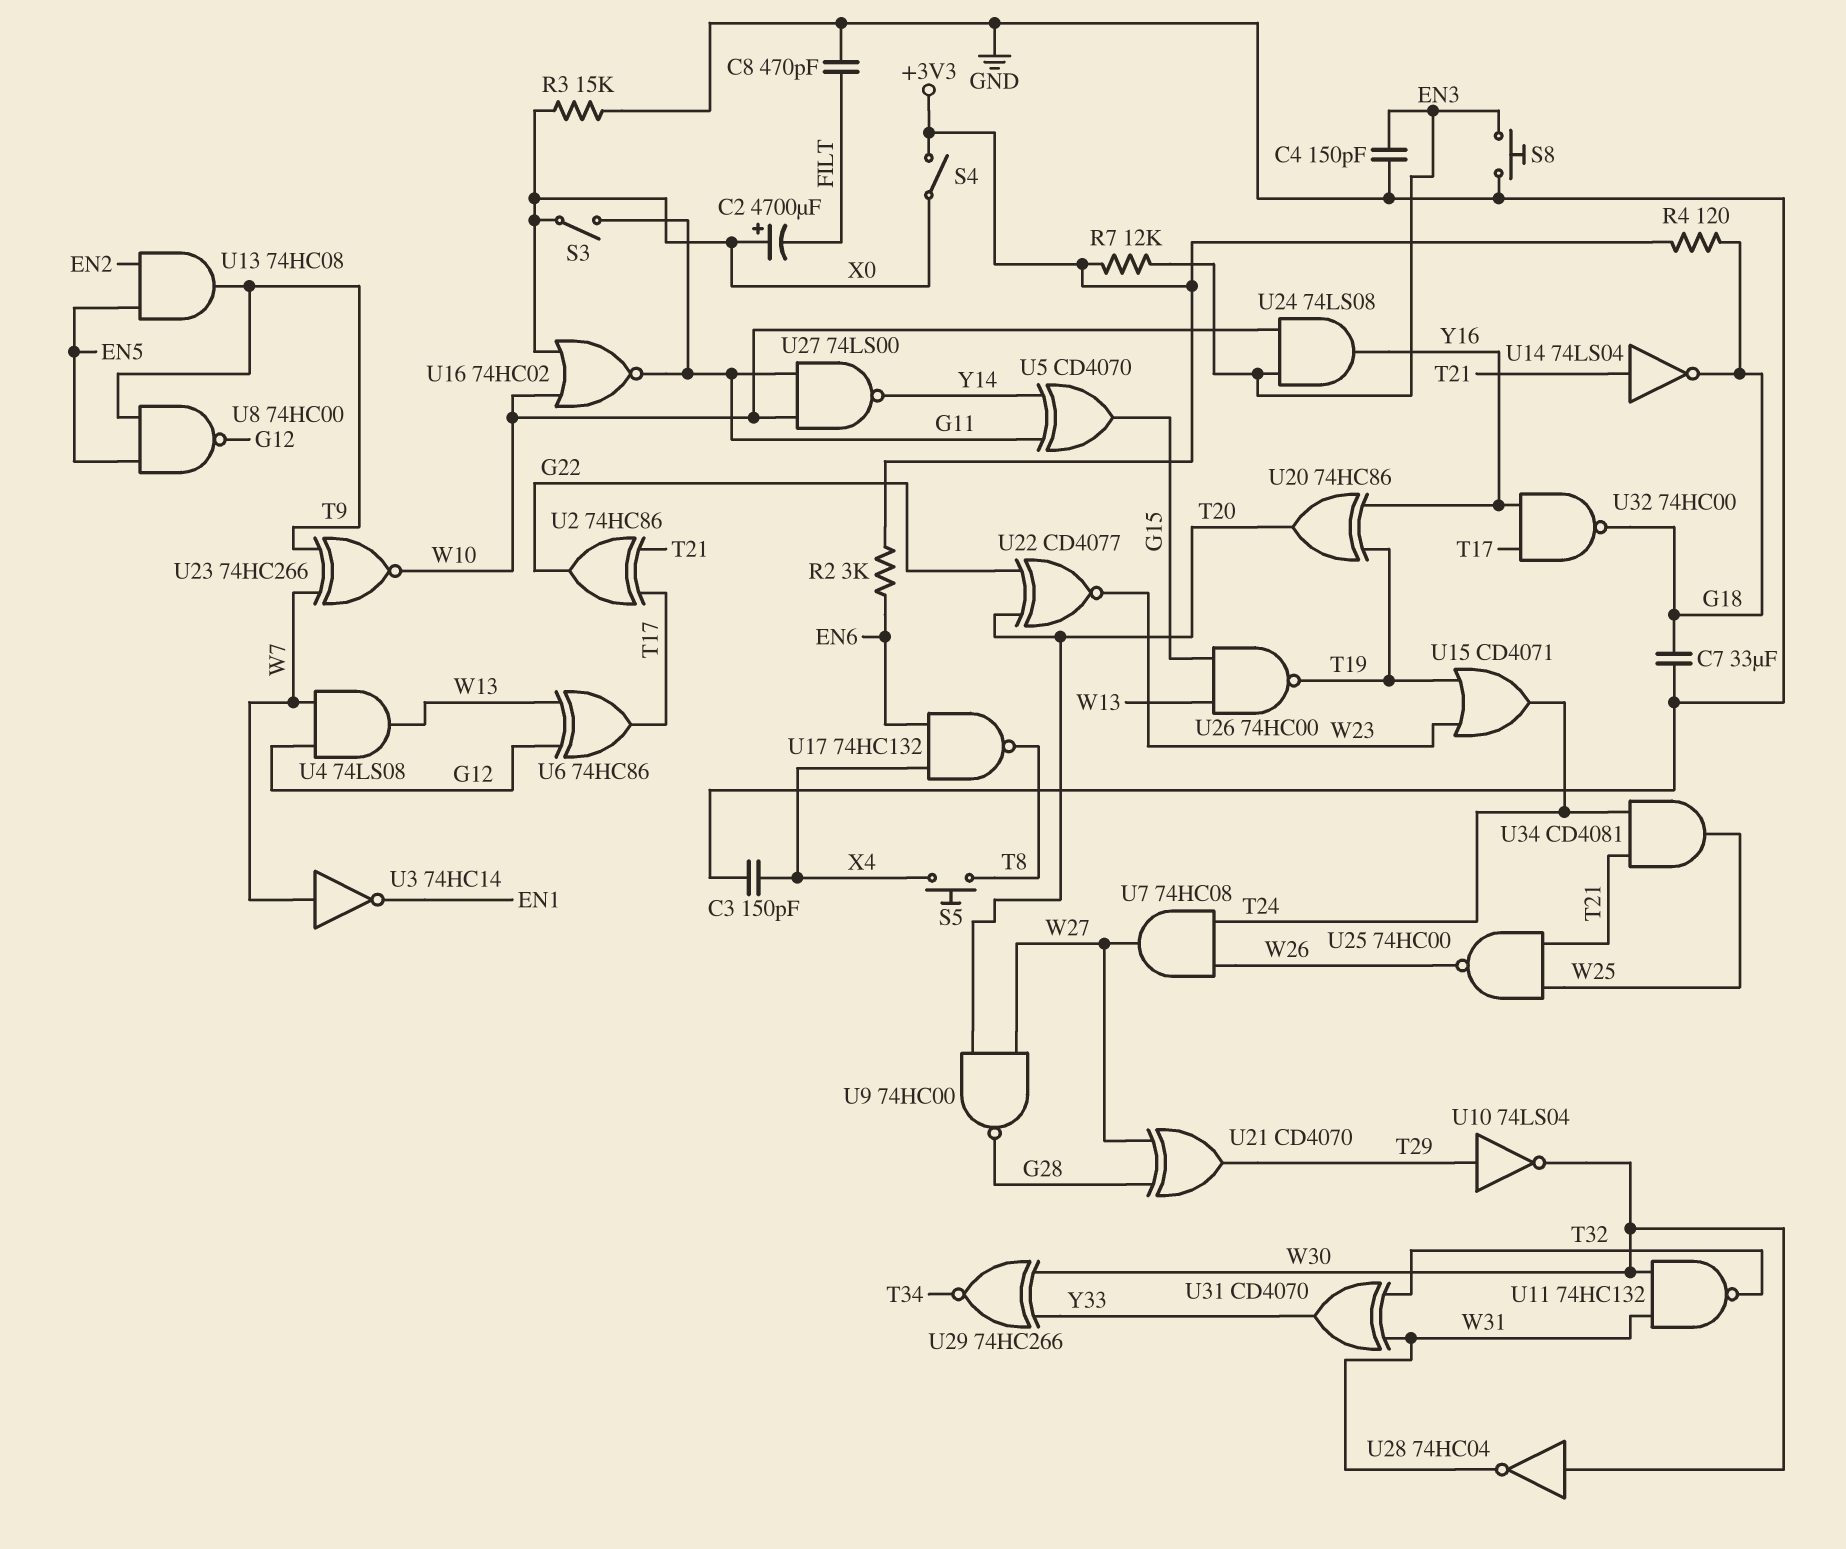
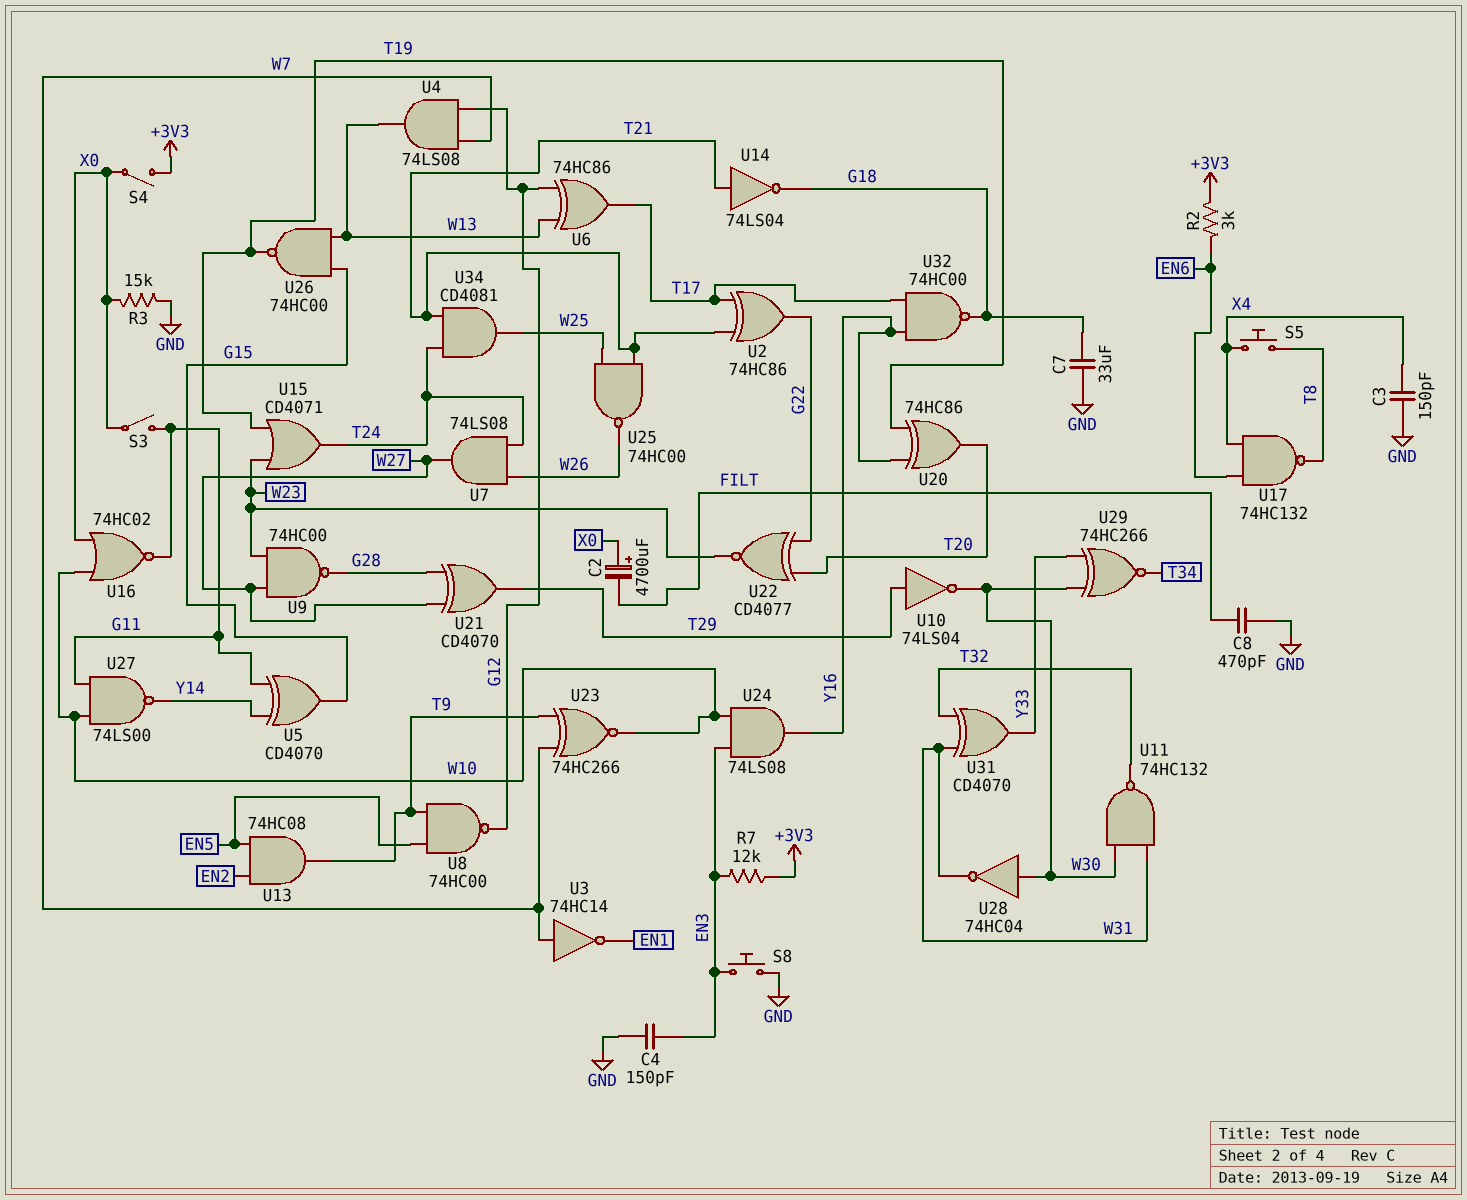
R4: 120 (+3V3, G18) -> none
U7: AND 74HC08 (in T24, in W26, out W27) -> AND 74LS08 (in T24, in W26, out W27)
U9: NAND 74HC00 (in T20, in W27, out G28) -> NAND 74HC00 (in W23, in W27, out G28)

